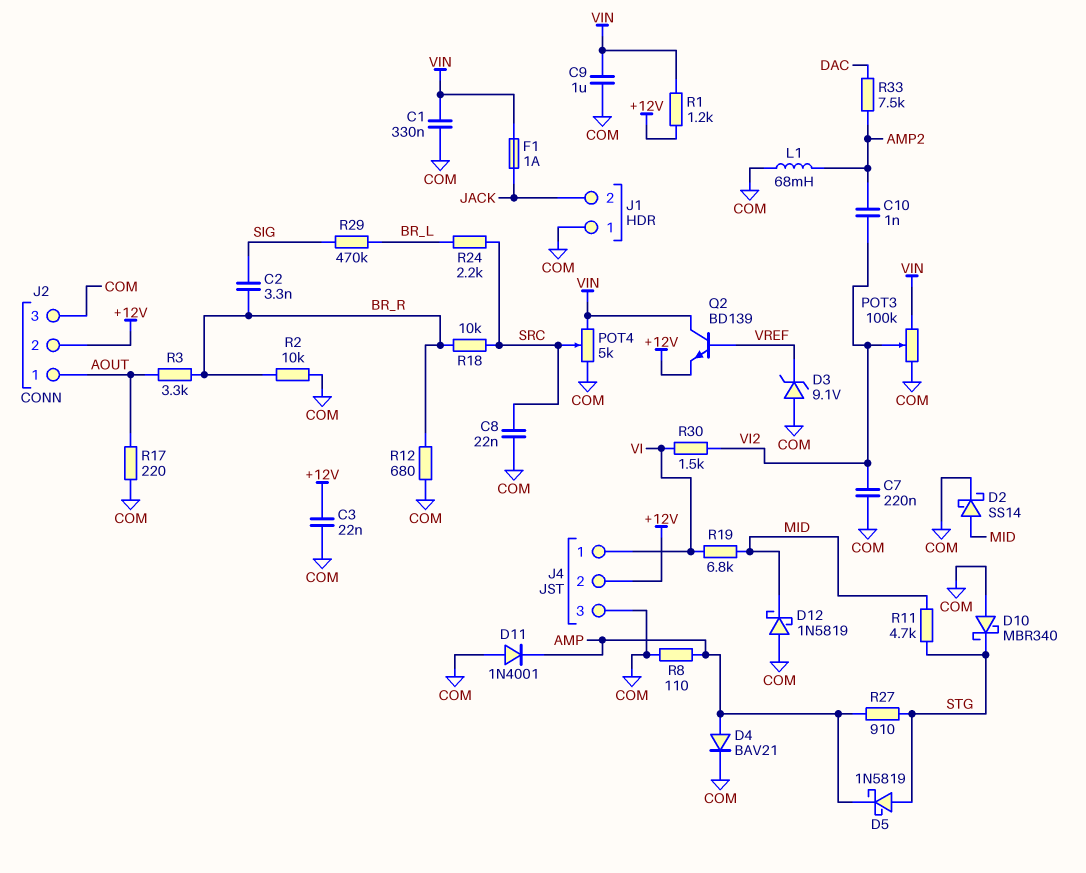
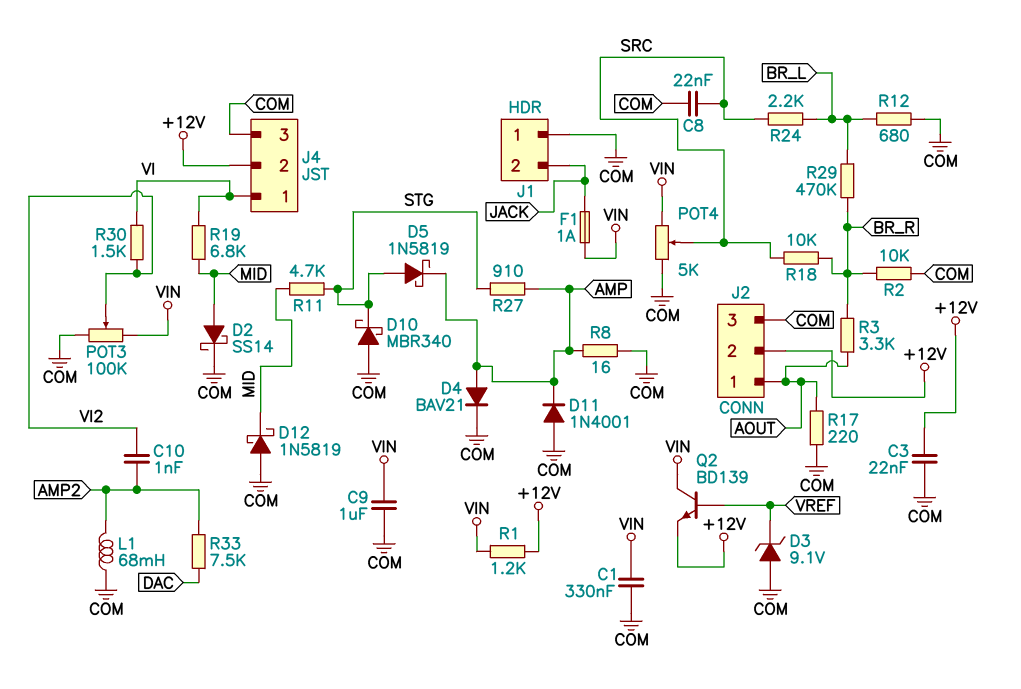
C2: 3.3nF (BR_R, SIG) -> none
C7: 220nF (COM, VI2) -> none
R8: 110 (AMP, COM) -> 16 (AMP, COM)
R12: 680 (BR_R, COM) -> 680 (BR_L, COM)
R29: 470k (BR_L, SIG) -> 470k (BR_L, BR_R)

